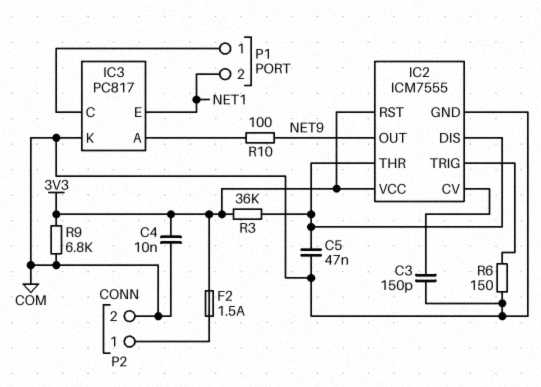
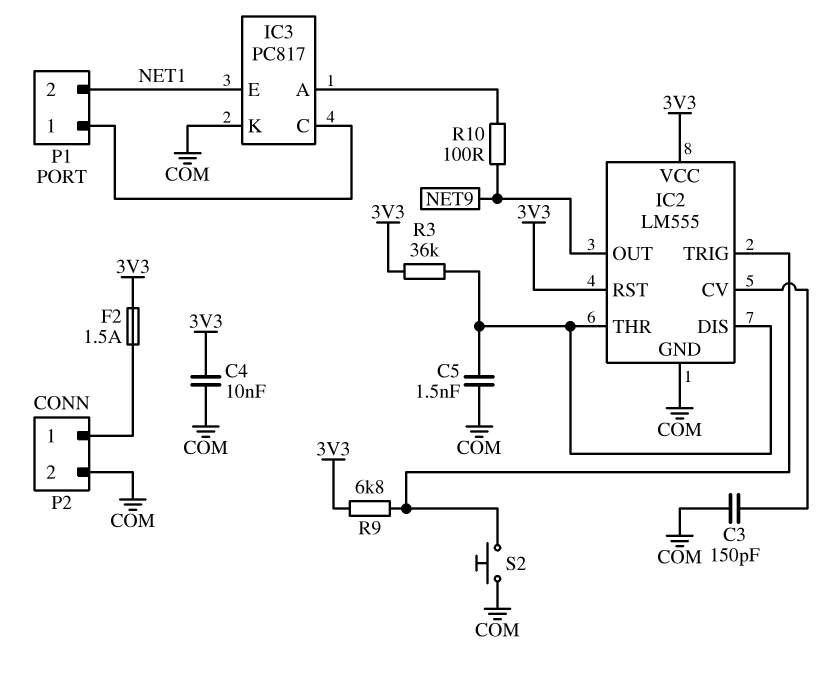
C5: 47nF (COM, IC2/DIS) -> 1.5nF (COM, IC2/DIS)
IC2: ICM7555 -> LM555
R6: 150 (COM, IC2/TRIG) -> none
R9: 6.8k (3V3, COM) -> 6.8k (3V3, IC2/TRIG)
S2: none -> button (COM, IC2/TRIG)

